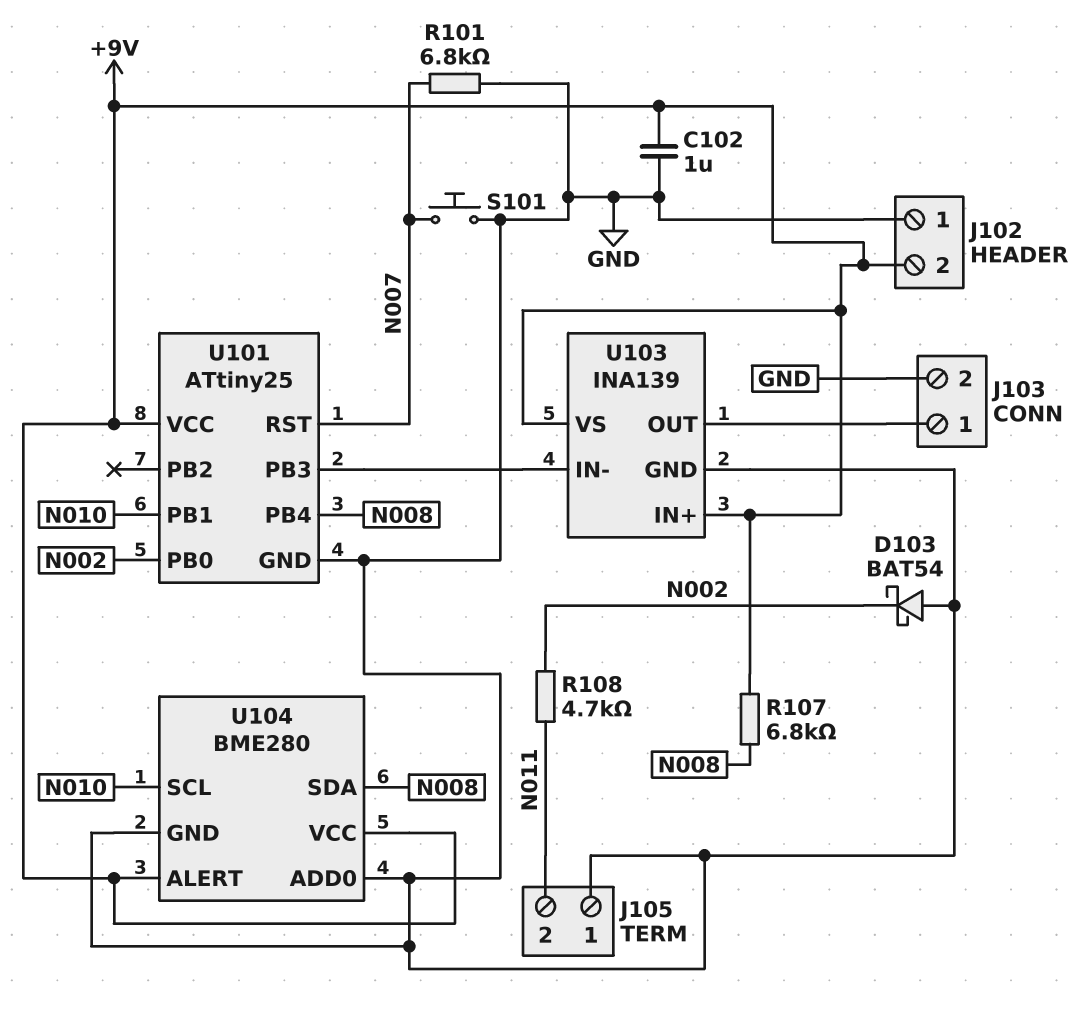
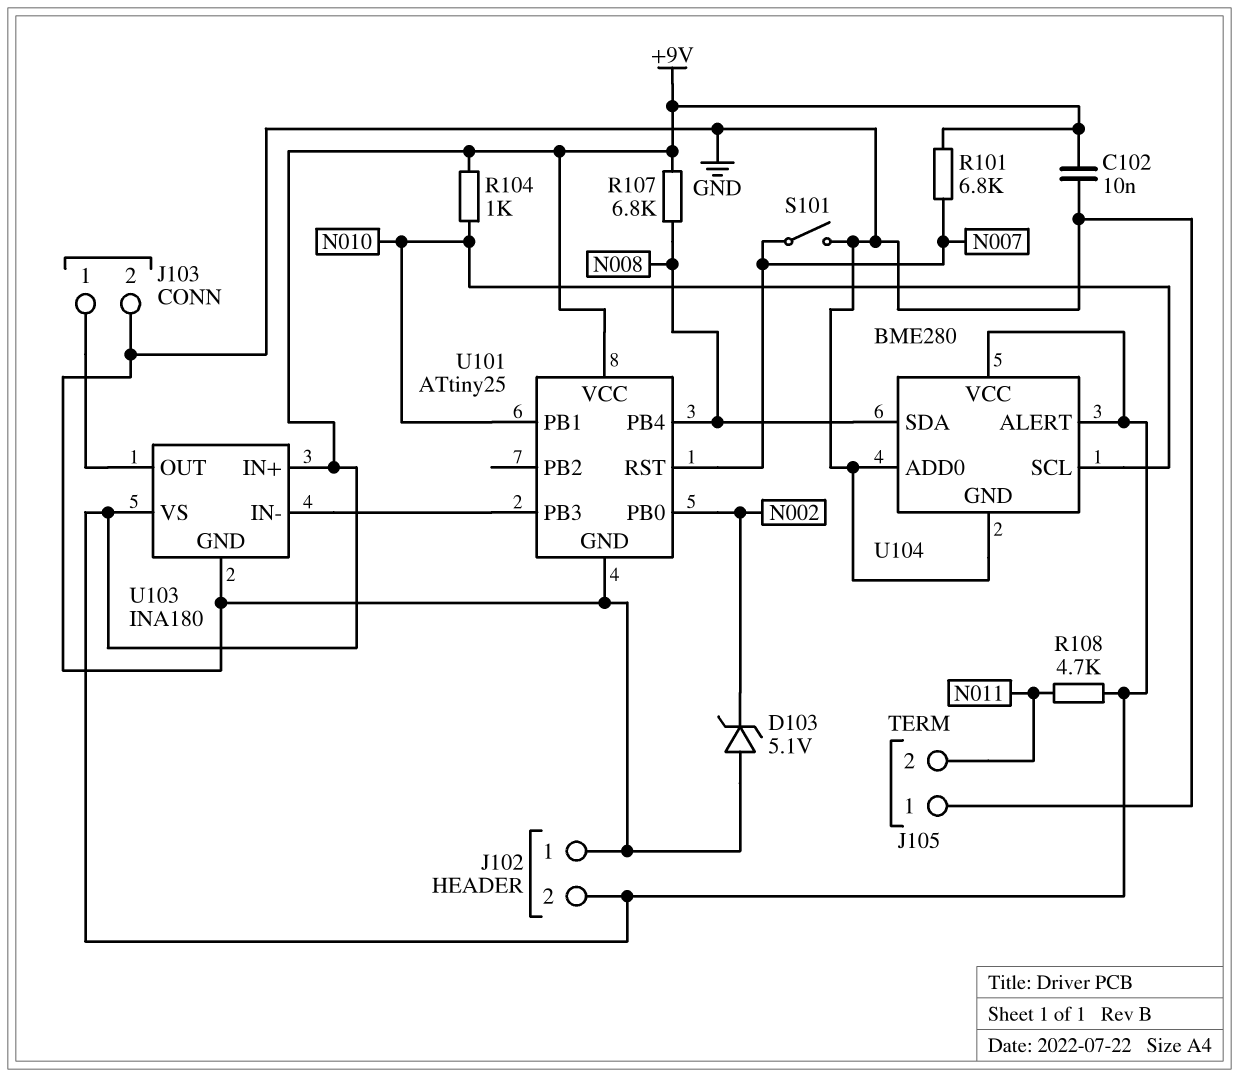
C102: 1uF (+9V, GND) -> 10nF (+9V, GND)
D103: schottky BAT54 (A GND, K N002) -> zener 5.1V (A GND, K N002)
R101: 6.8k (GND, N007) -> 6.8k (+9V, N007)
R104: none -> 1k (+9V, N010)
R108: 4.7k (N002, N011) -> 4.7k (+9V, N011)
S101: button (GND, N007) -> switch (GND, N007)
U103: INA139 -> INA180

